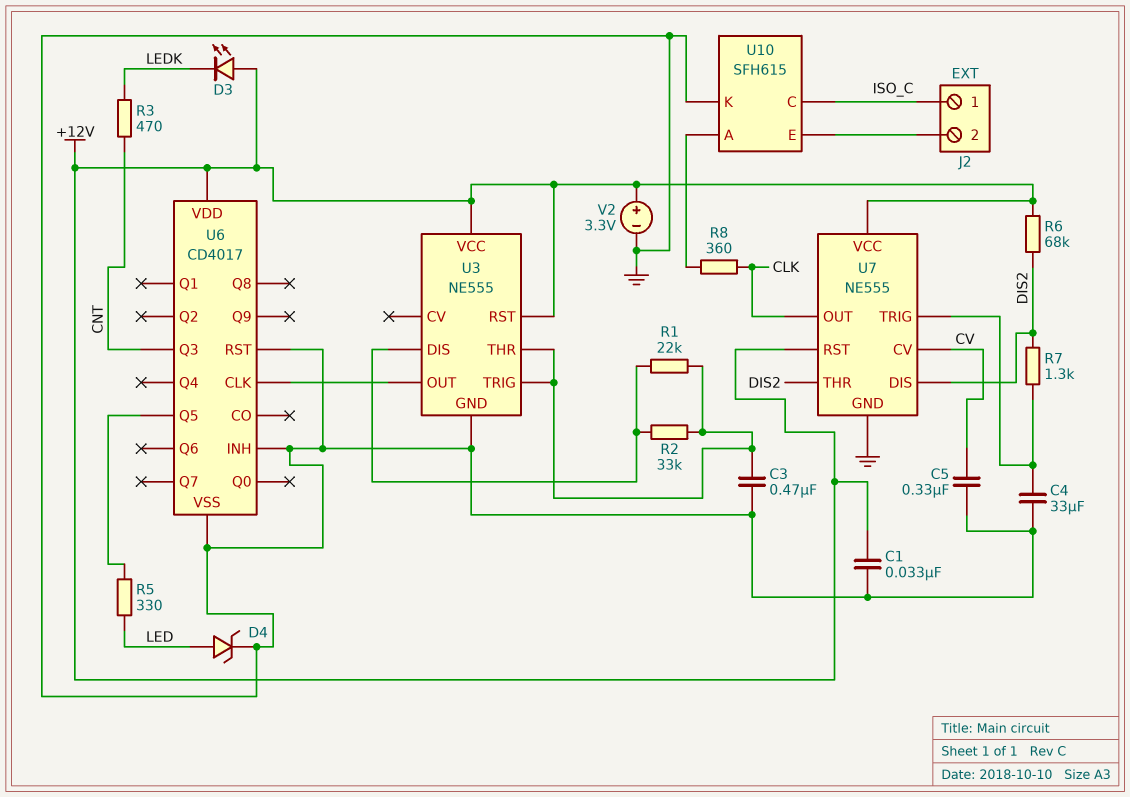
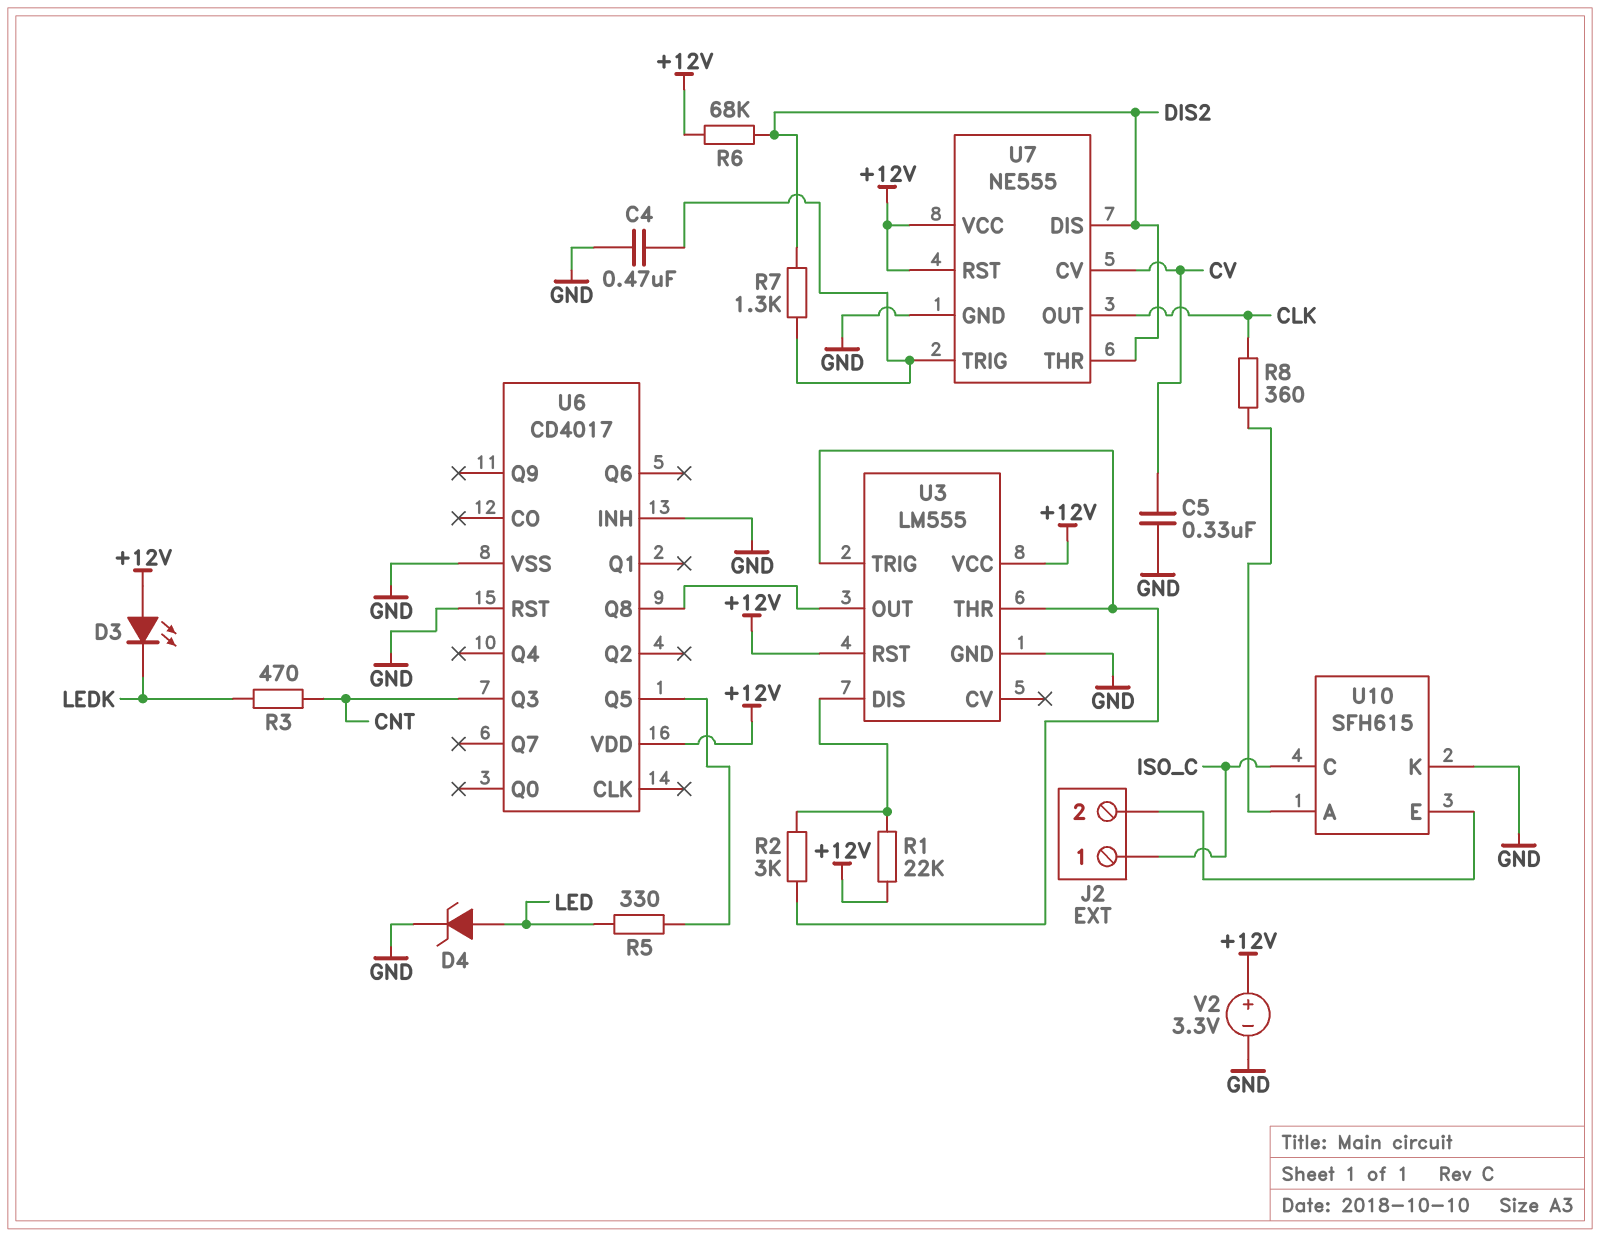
C1: 33nF (+12V, GND) -> none
C3: 470nF (GND, U3/THR) -> none
C4: 33uF (GND, U7/TRIG) -> 470nF (GND, U7/TRIG)
R1: 22k (U3/DIS, U3/THR) -> 22k (+12V, U3/DIS)
R2: 33k (U3/DIS, U3/THR) -> 3k (U3/DIS, U3/THR)
U3: NE555 -> LM555
U6 pin CLK: U3/OUT -> none
U6 pin Q8: none -> U3/OUT

